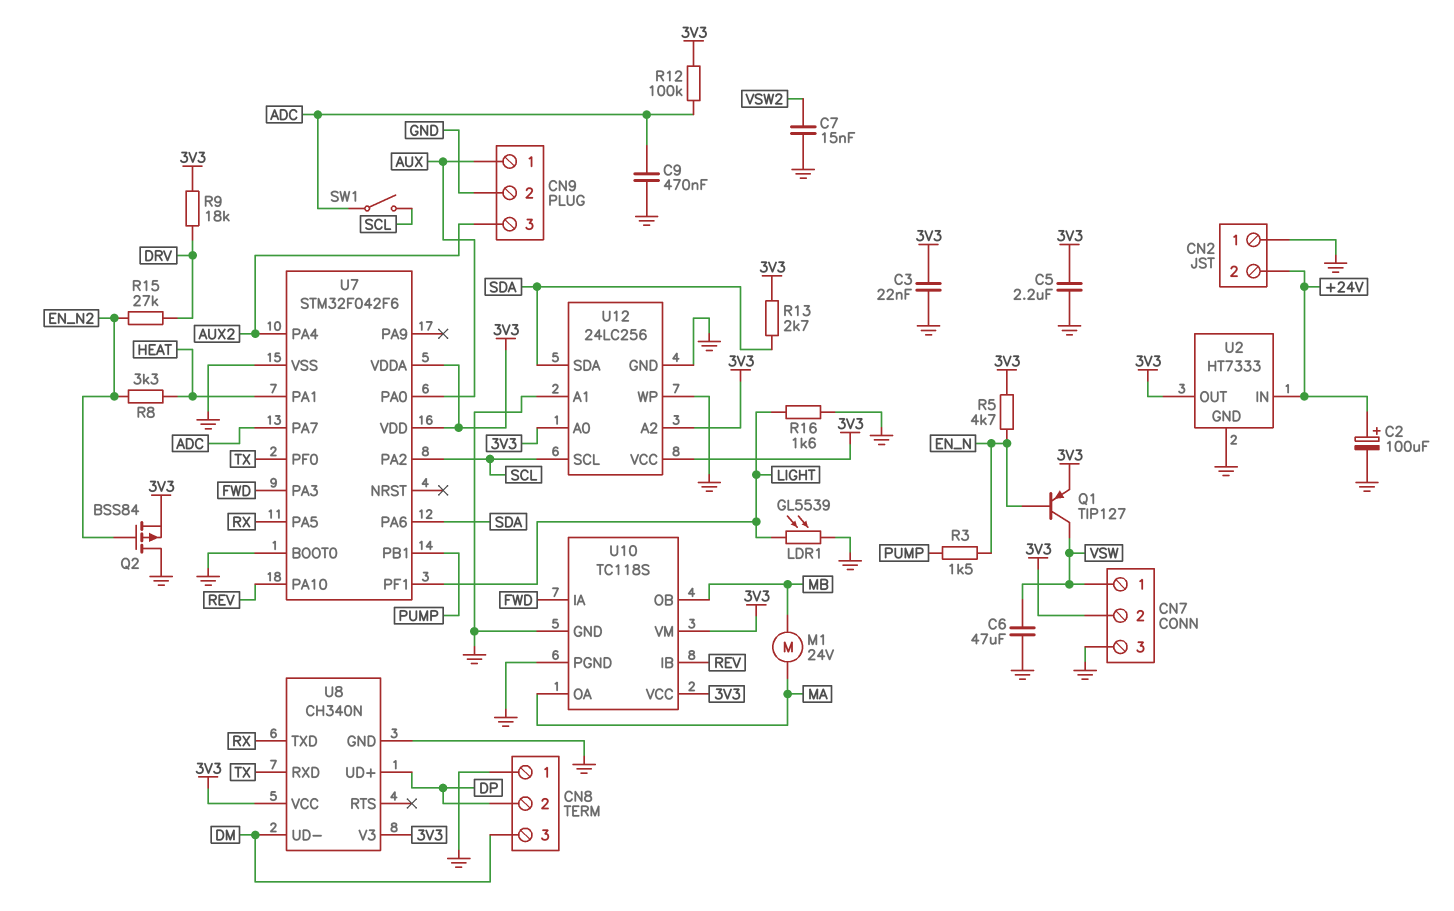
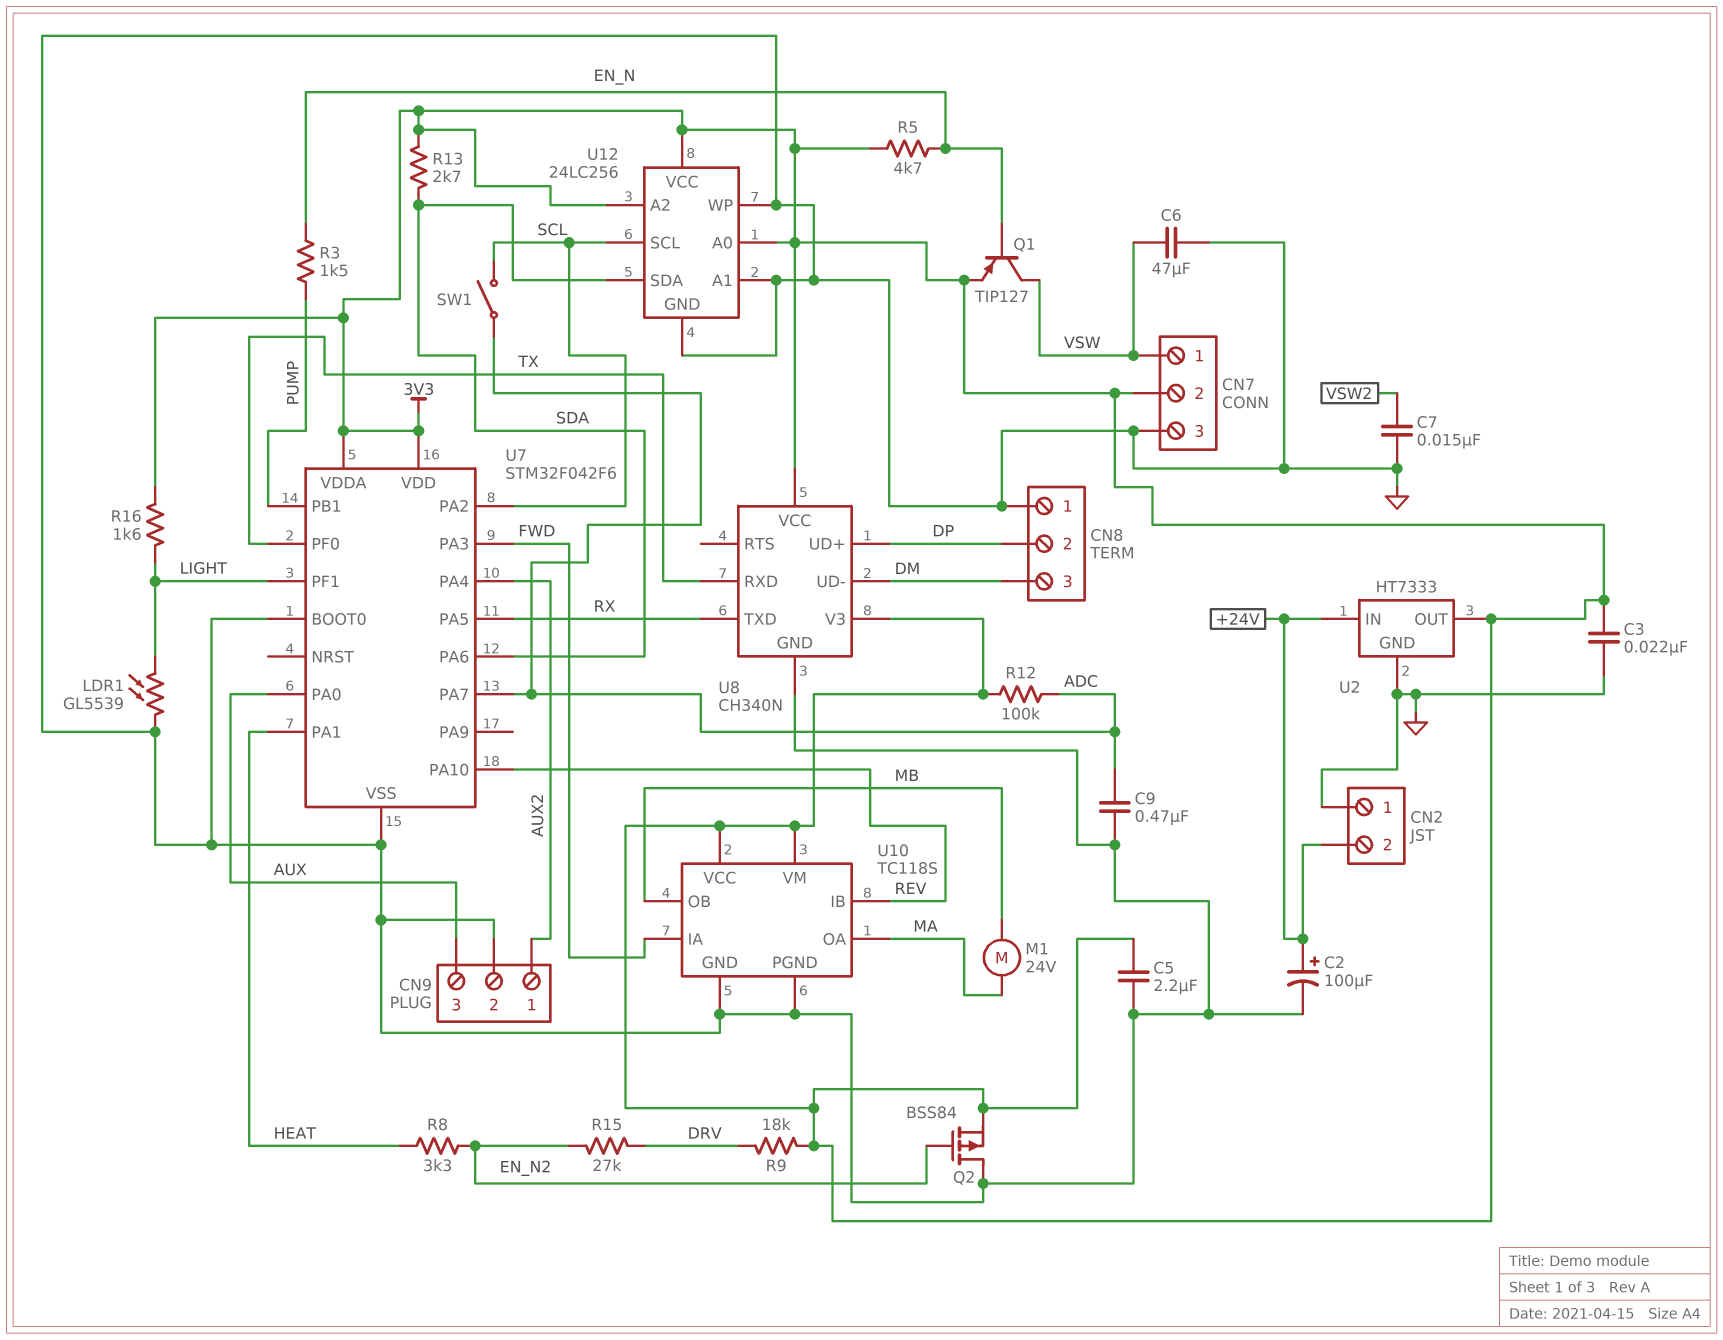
CN9 pin 1: AUX -> AUX2
CN9 pin 3: AUX2 -> AUX
R16: 1.6k (GND, LIGHT) -> 1.6k (3V3, LIGHT)

